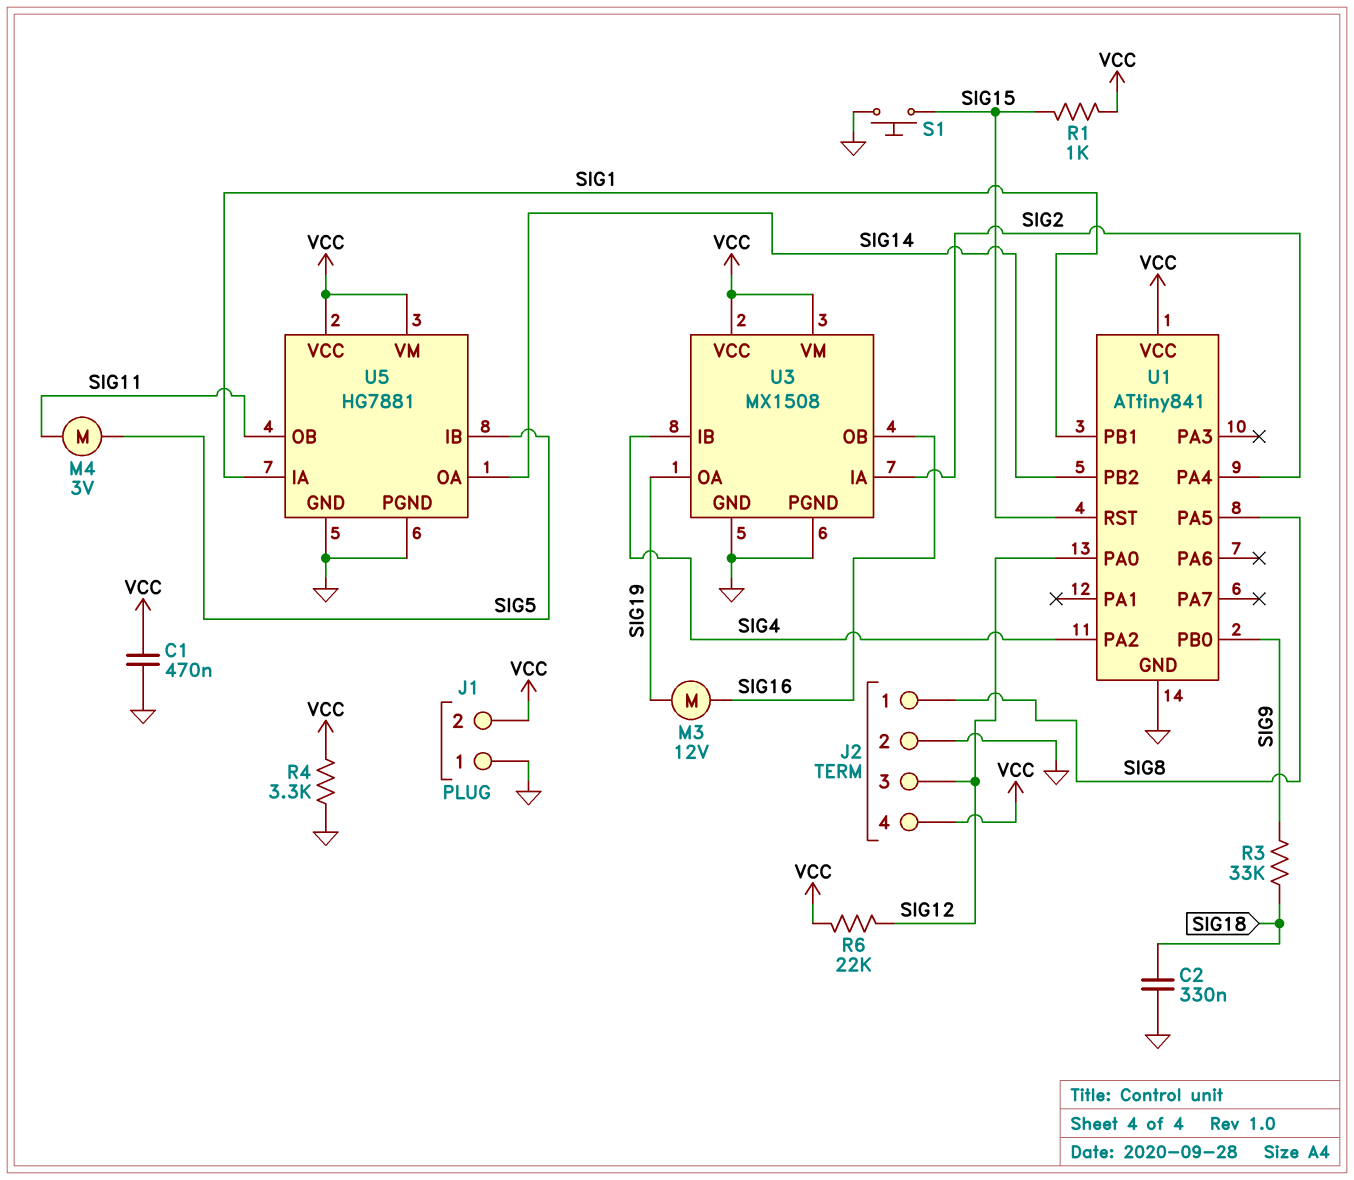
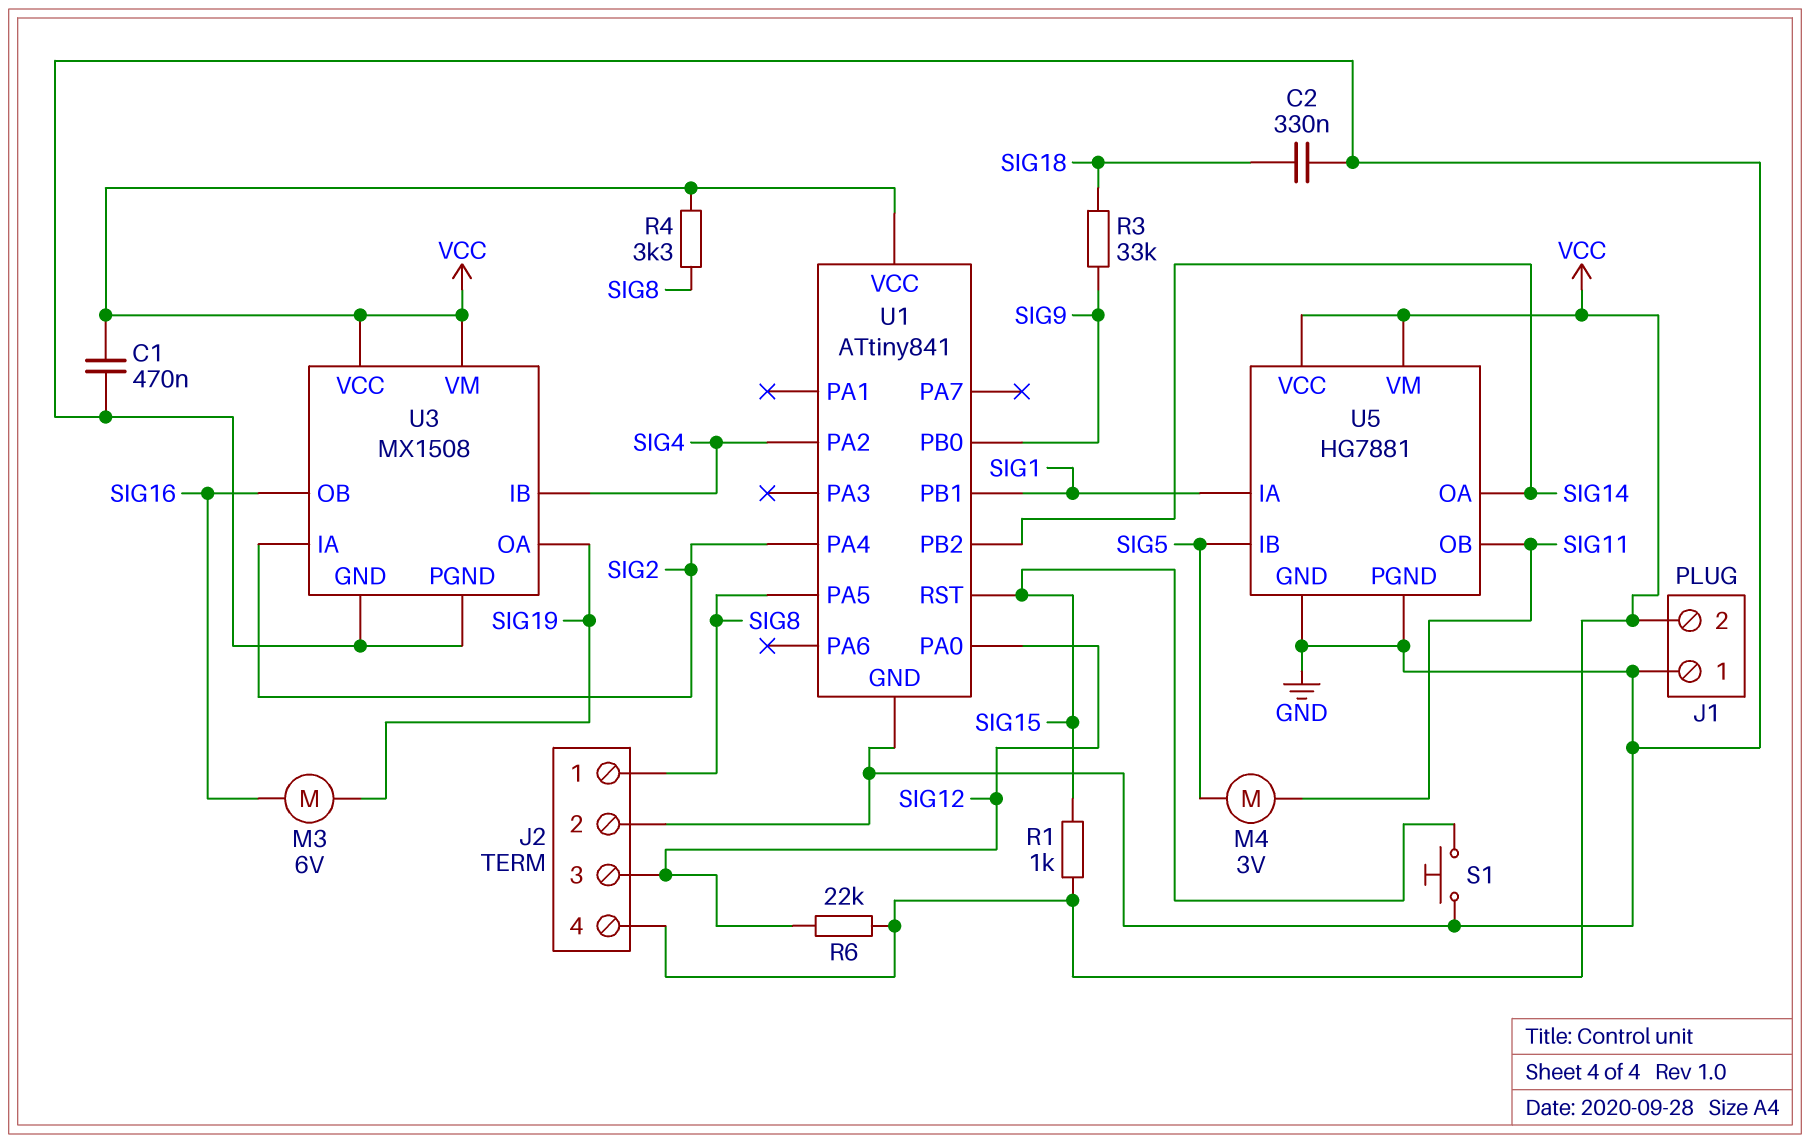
M3: motor 12V (SIG16, SIG19) -> motor 6V (SIG16, SIG19)
R4: 3.3k (GND, VCC) -> 3.3k (SIG8, VCC)

